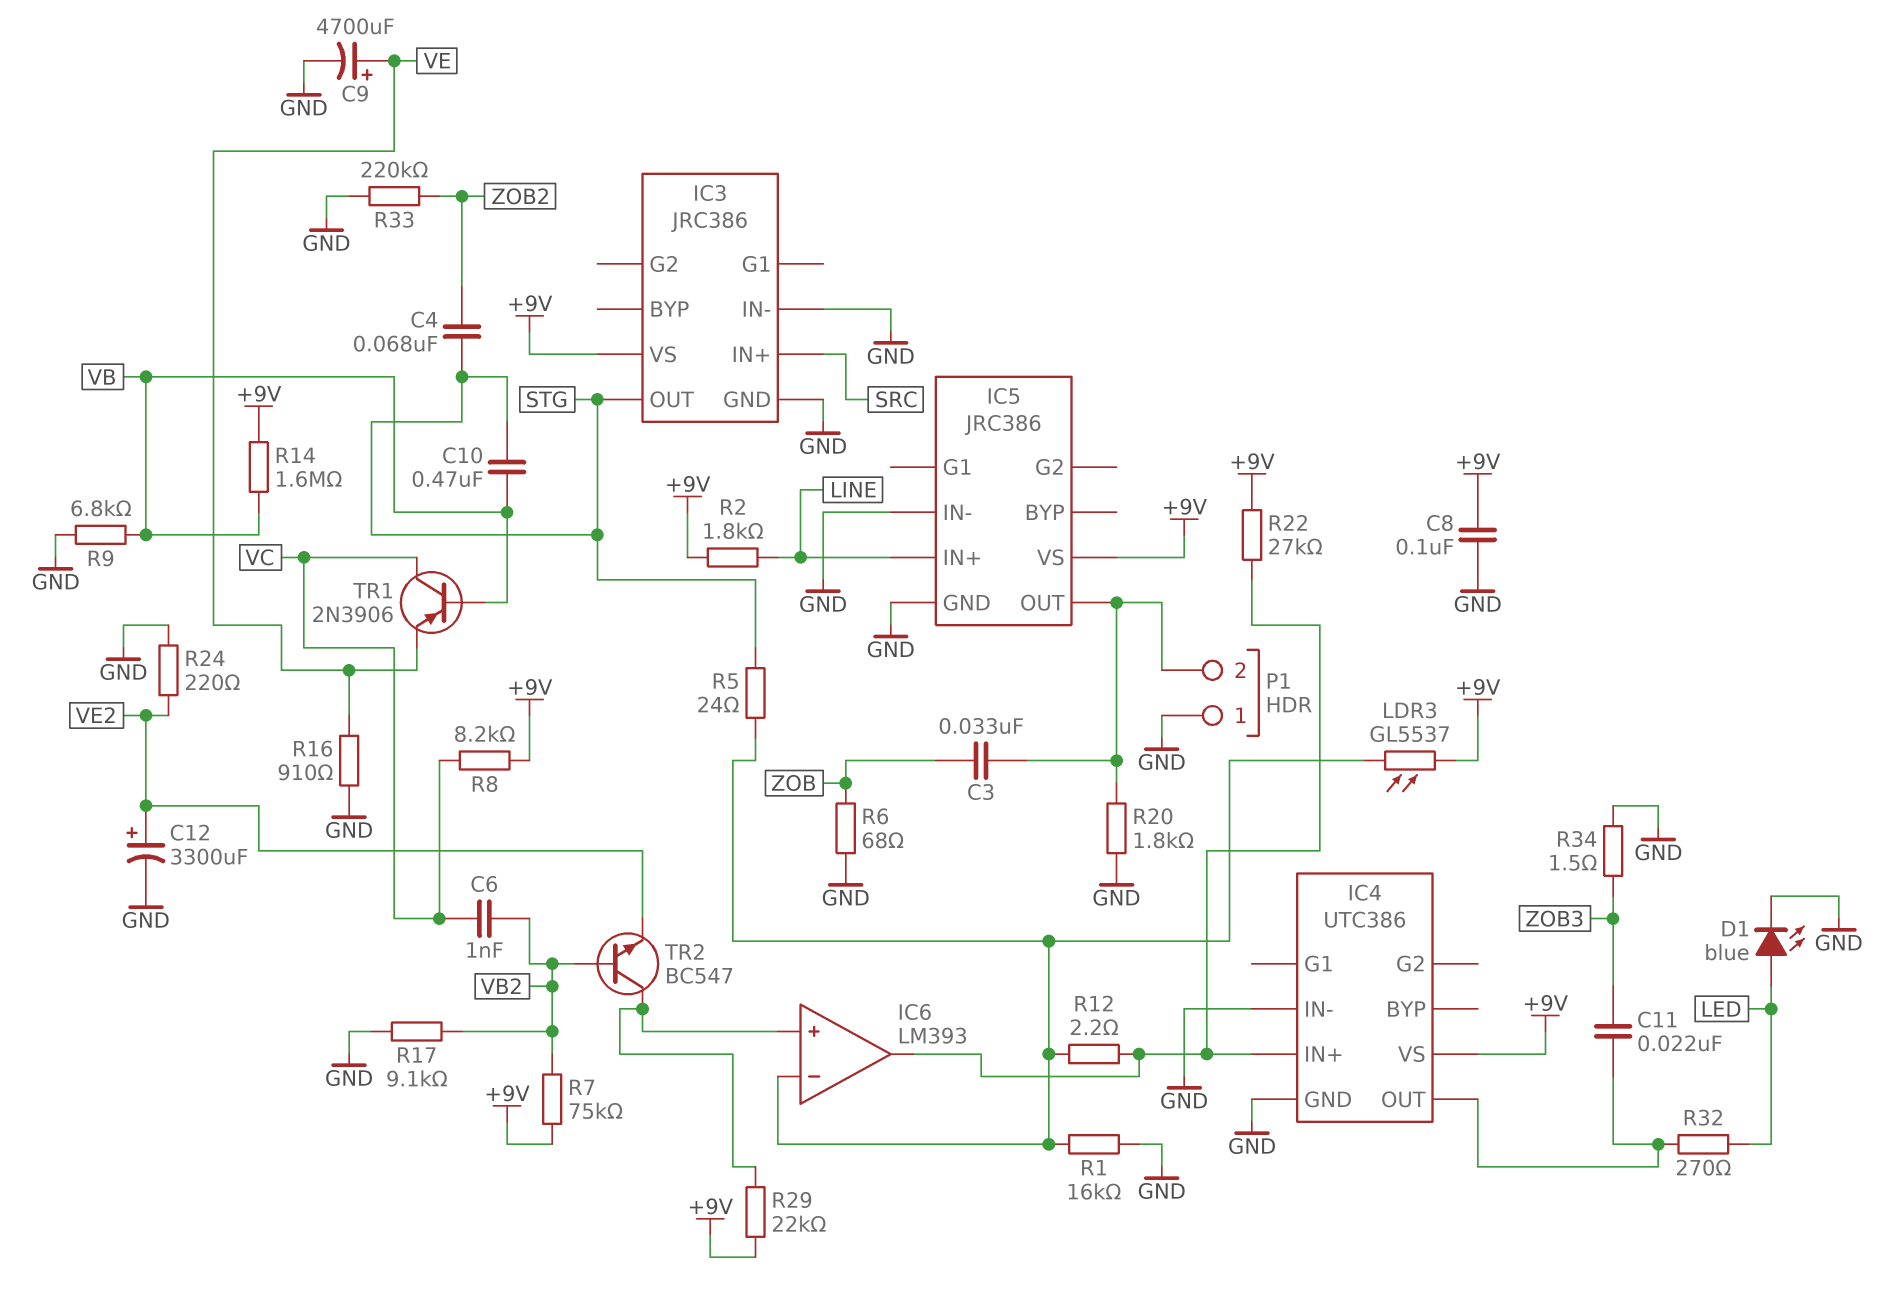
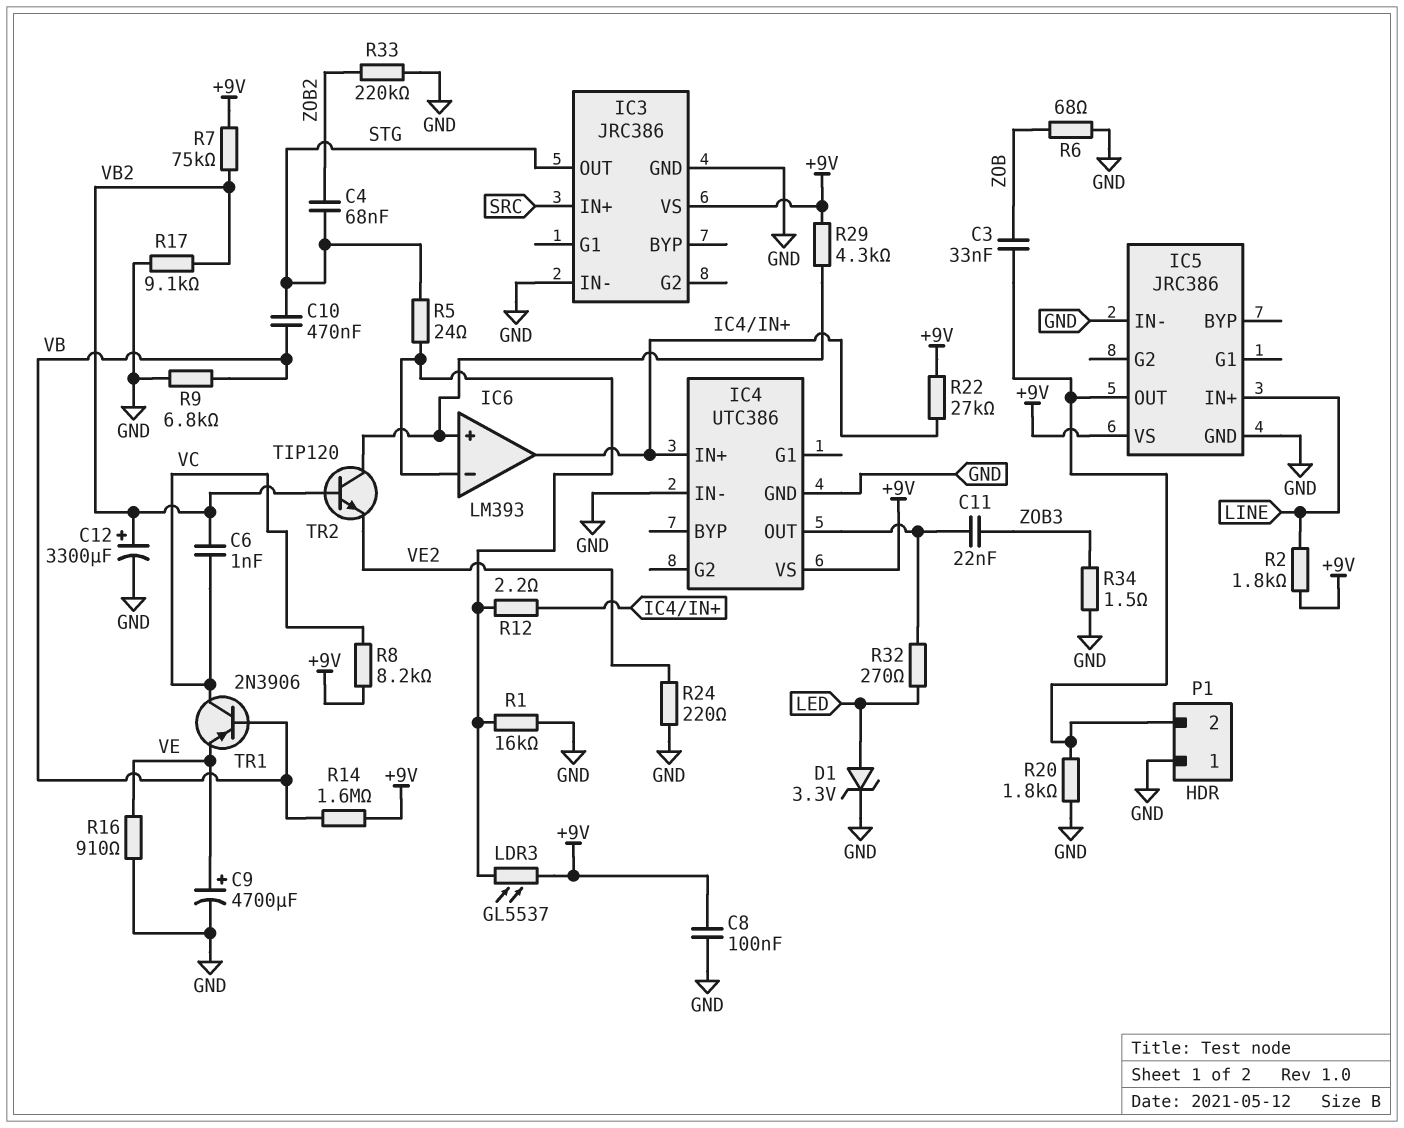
C12: 3300uF (plus VE2, minus GND) -> 3300uF (plus VB2, minus GND)
D1: LED blue (A LED, K GND) -> zener 3.3V (A LED, K GND)
R29: 22k (+9V, IC6/in+) -> 4.3k (+9V, IC6/in+)
TR2: NPN BC547 (B VB2, C IC6/in+, E VE2) -> NPN TIP120 (B VB2, C IC6/in+, E VE2)

